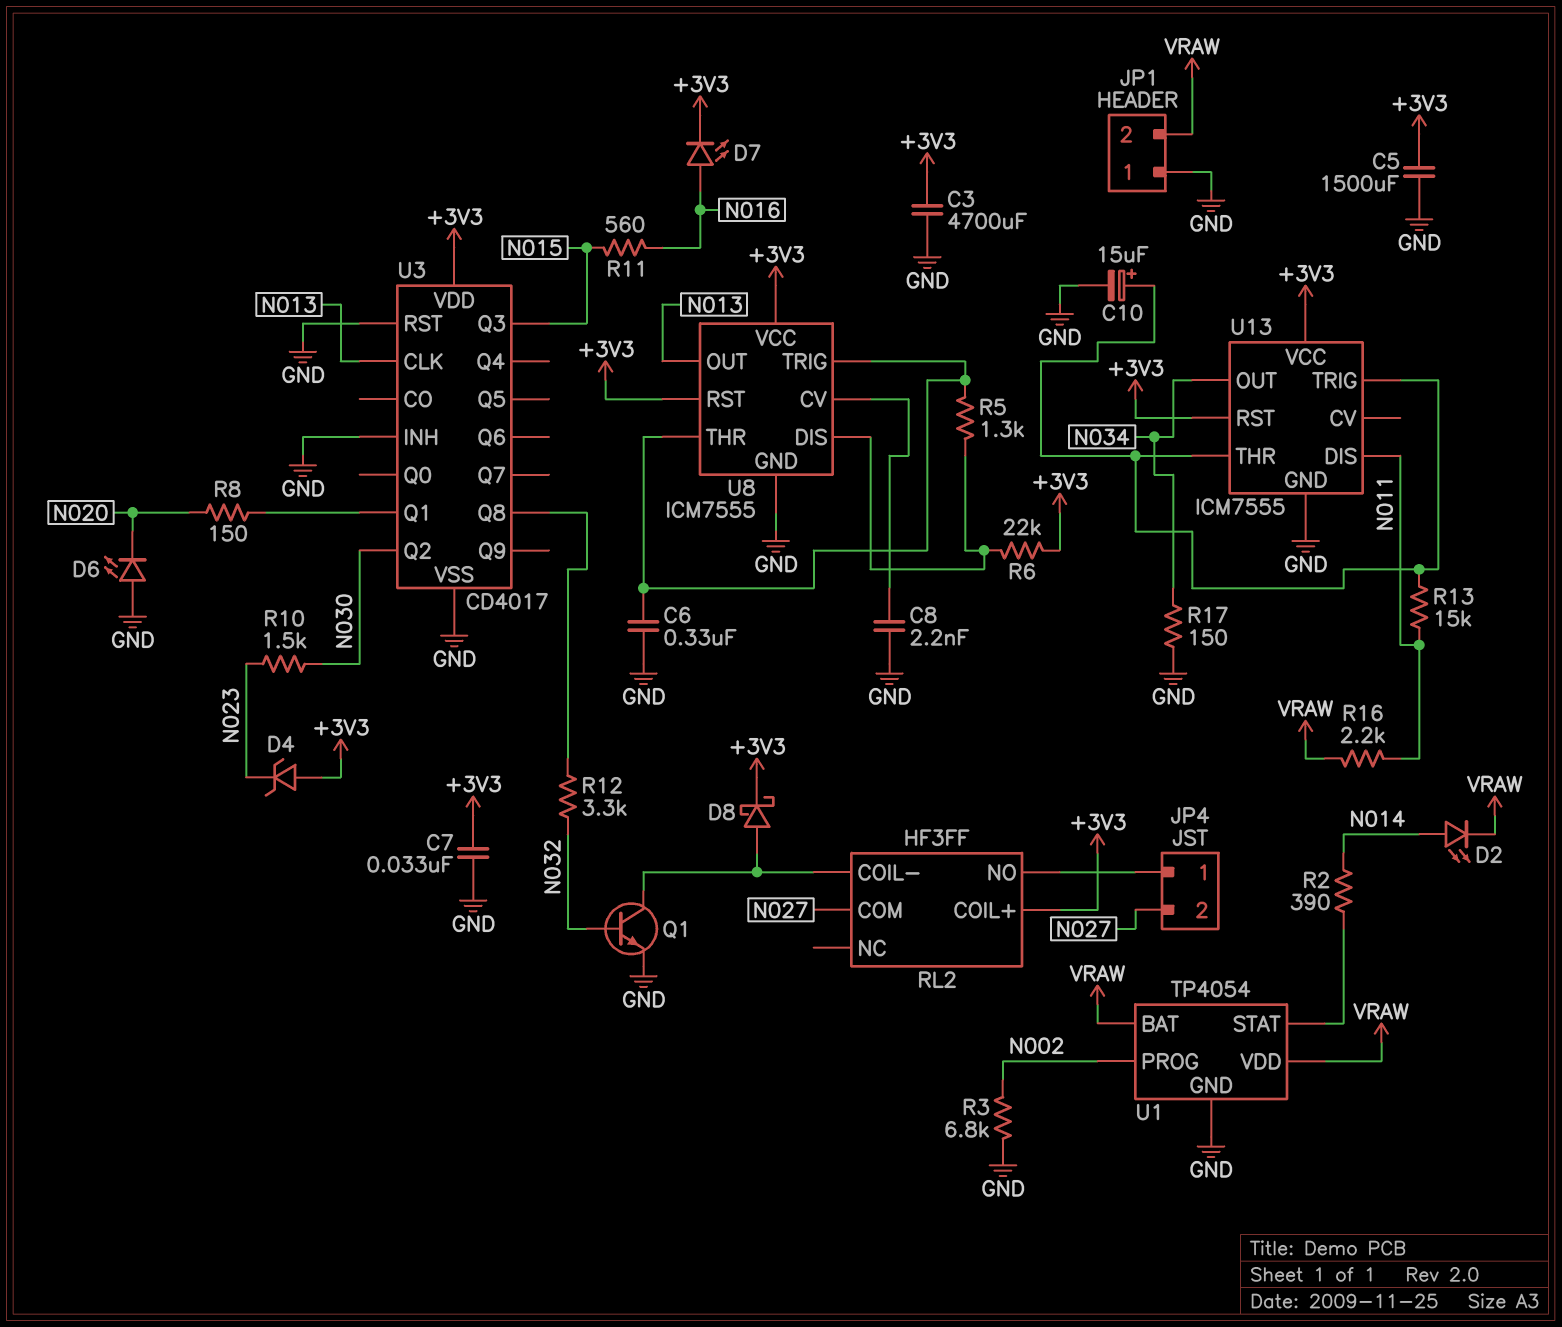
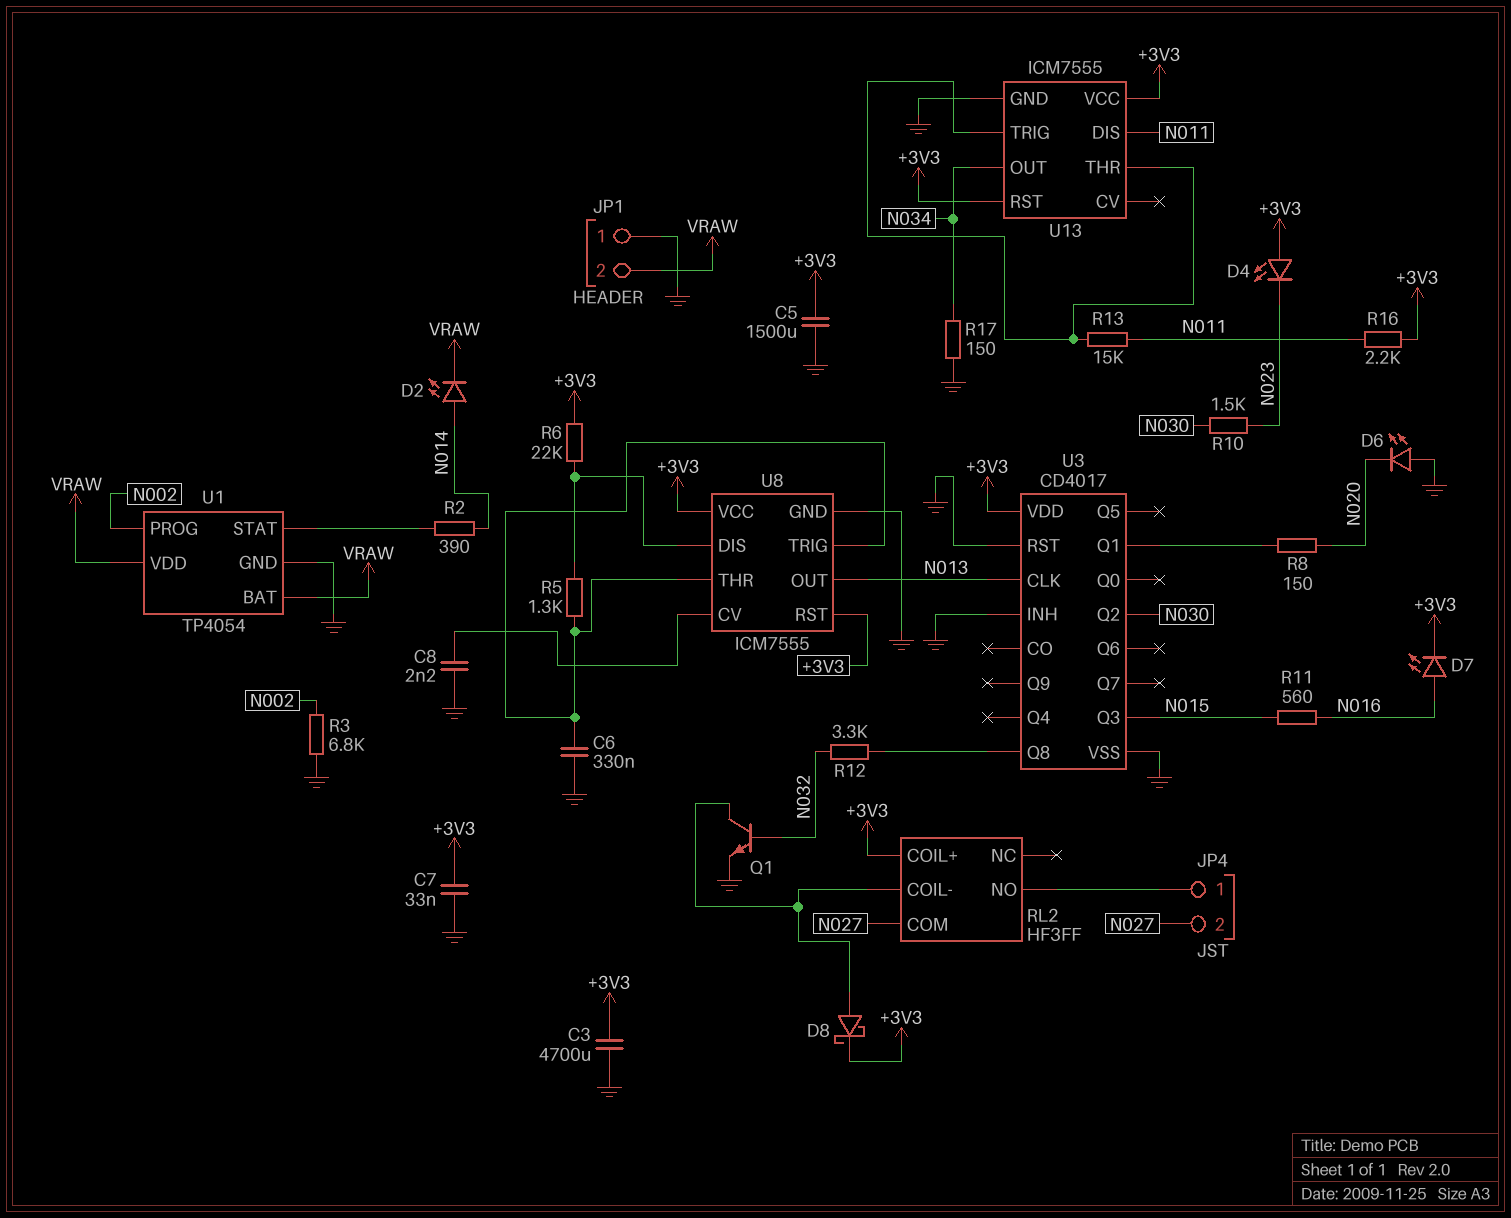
C10: 15uF (plus U13/THR, minus GND) -> none
D4: zener (A +3V3, K N023) -> LED (A +3V3, K N023)
R16: 2.2k (N011, VRAW) -> 2.2k (+3V3, N011)

